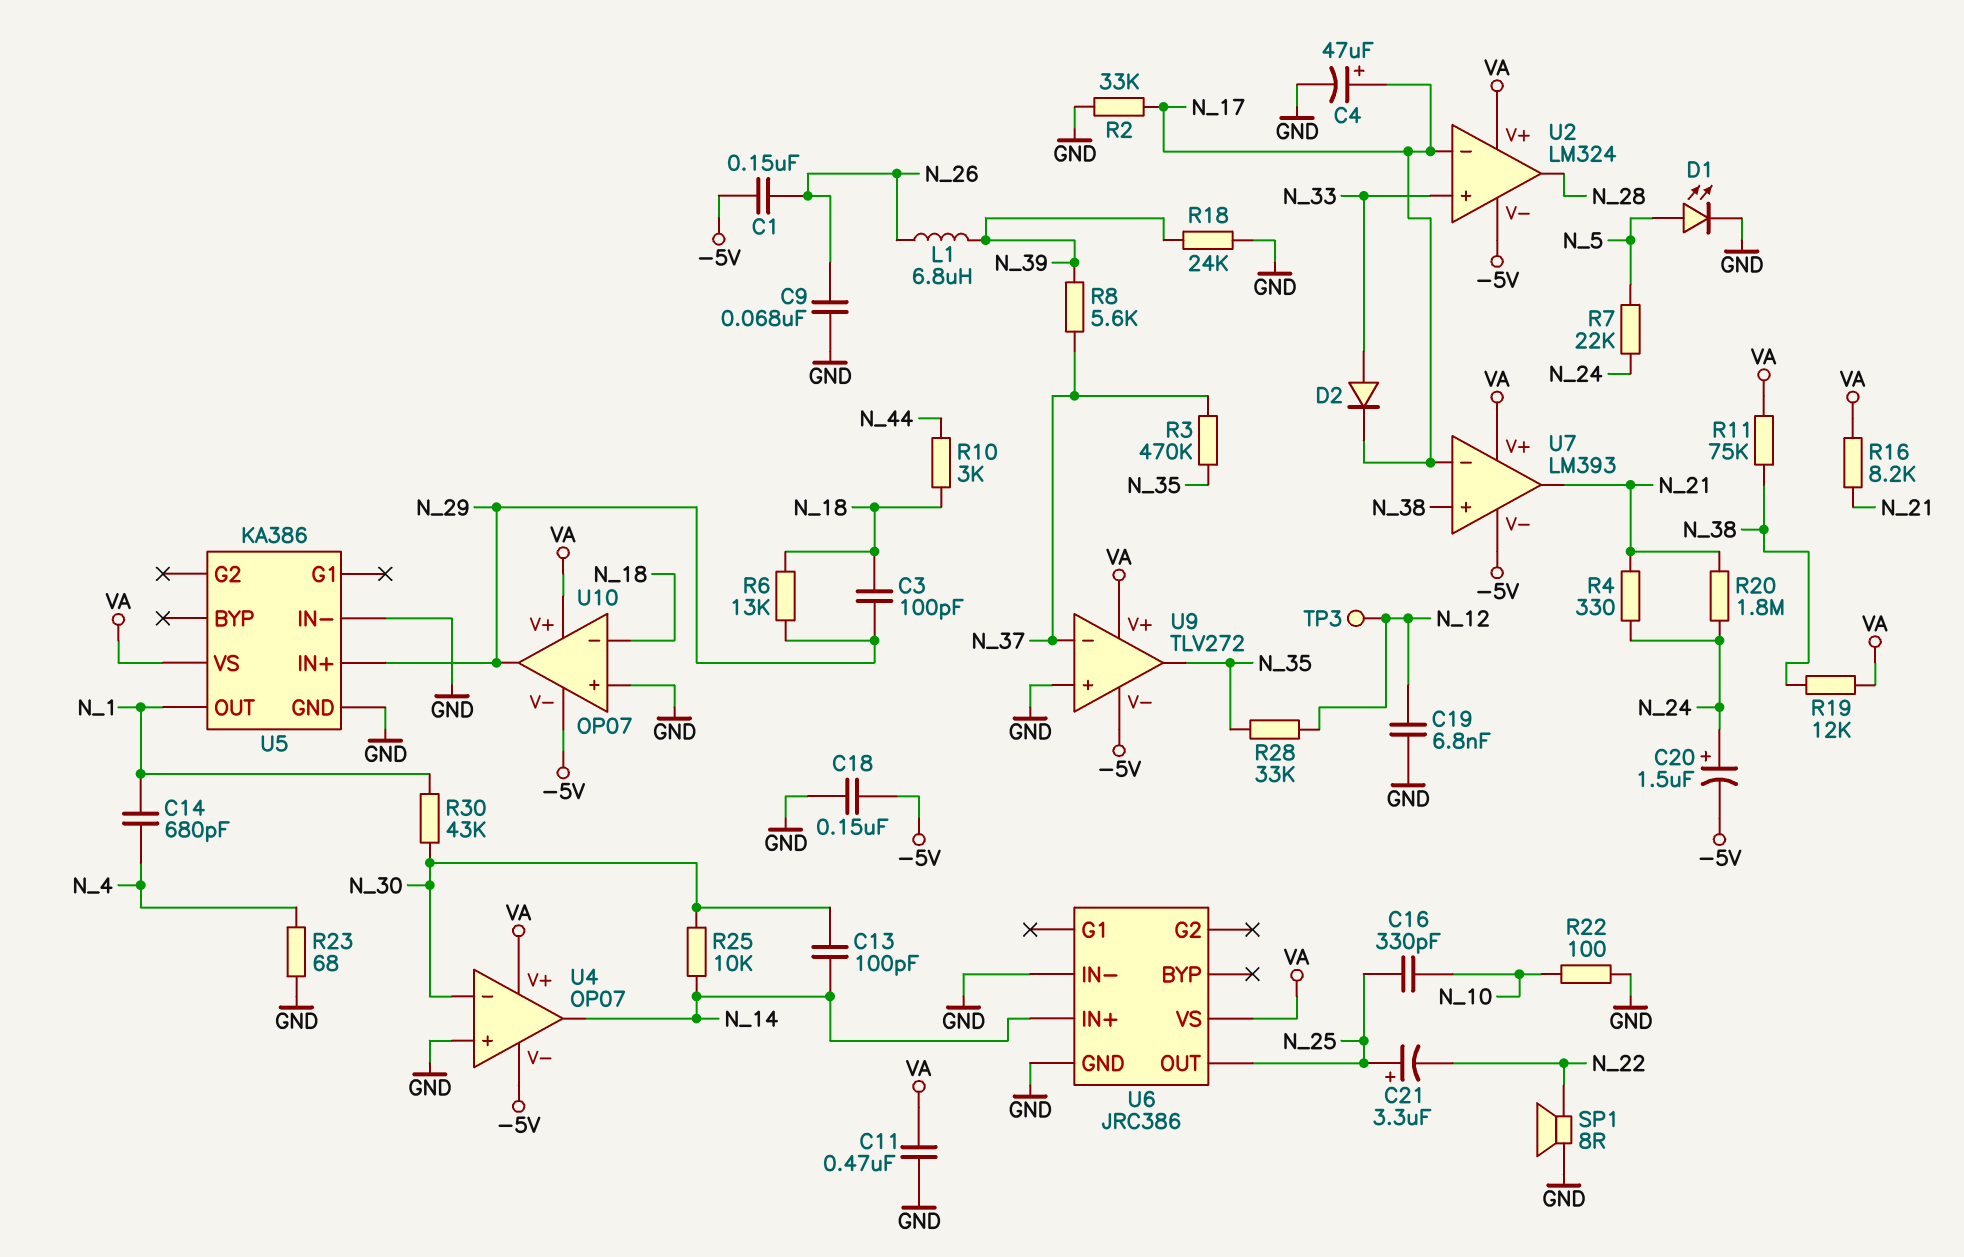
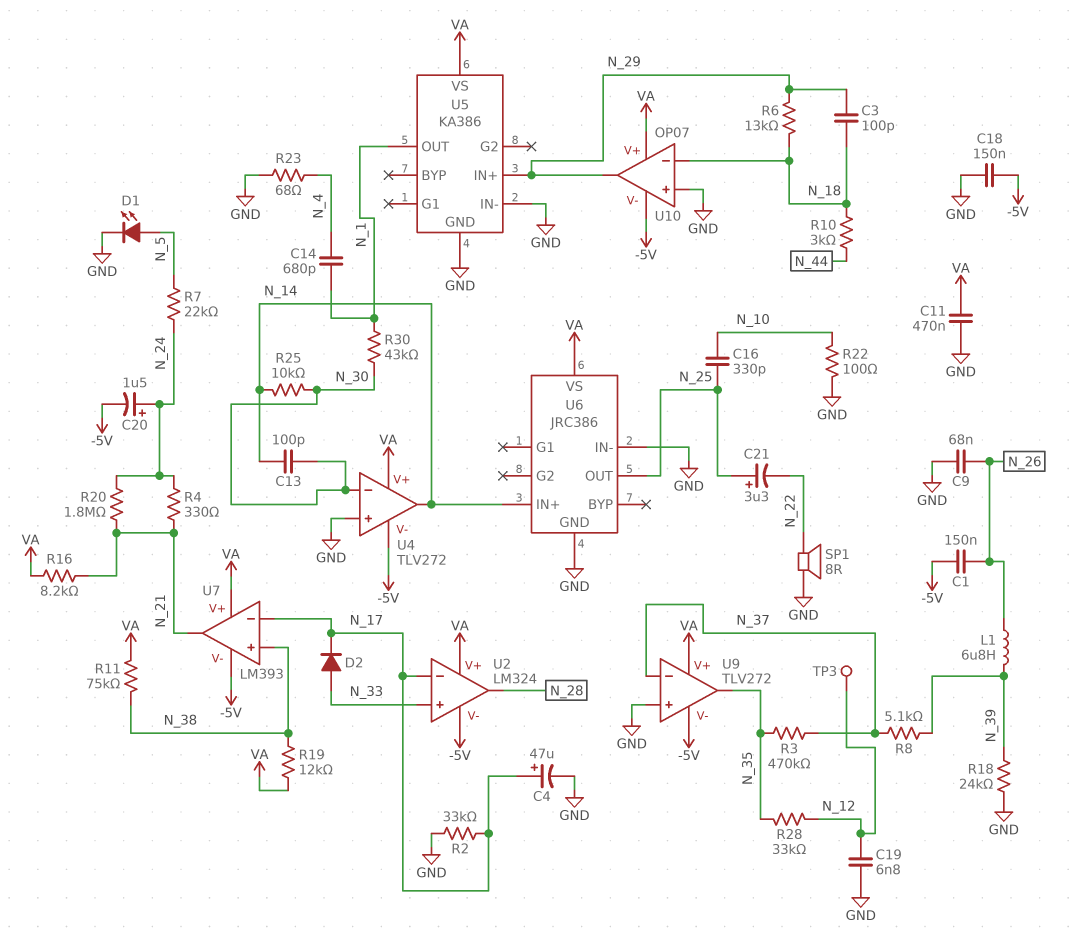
R8: 5.6k (N_37, N_39) -> 5.1k (N_37, N_39)
U4: OP07 -> TLV272

